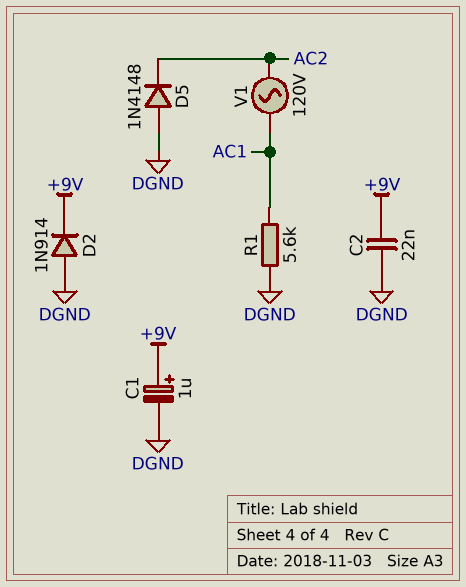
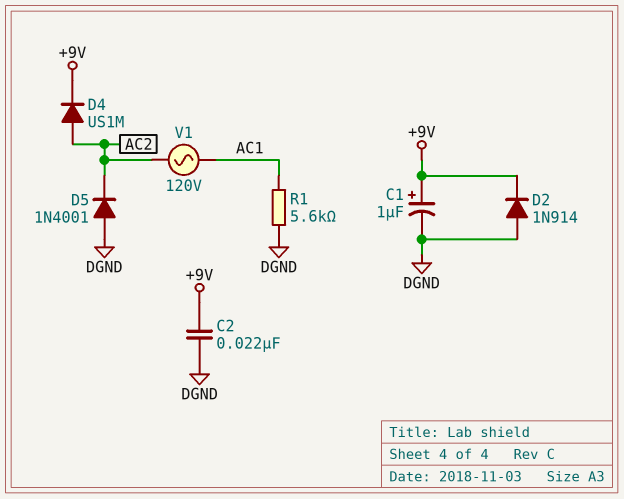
D4: none -> diode US1M (A AC2, K +9V)
D5: diode 1N4148 (A DGND, K AC2) -> diode 1N4001 (A DGND, K AC2)

